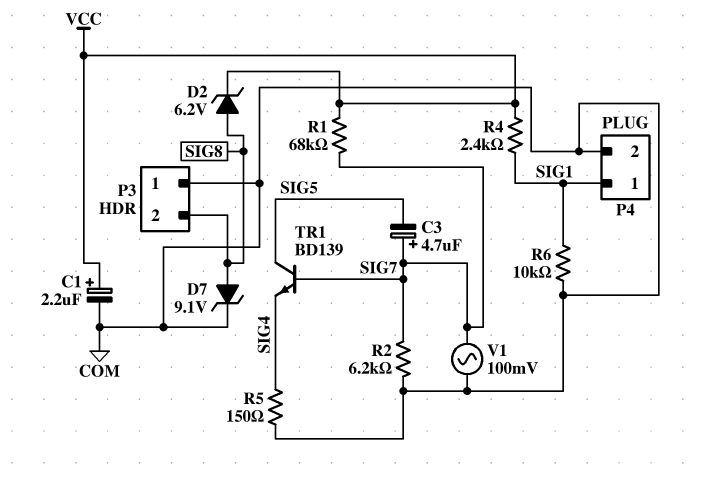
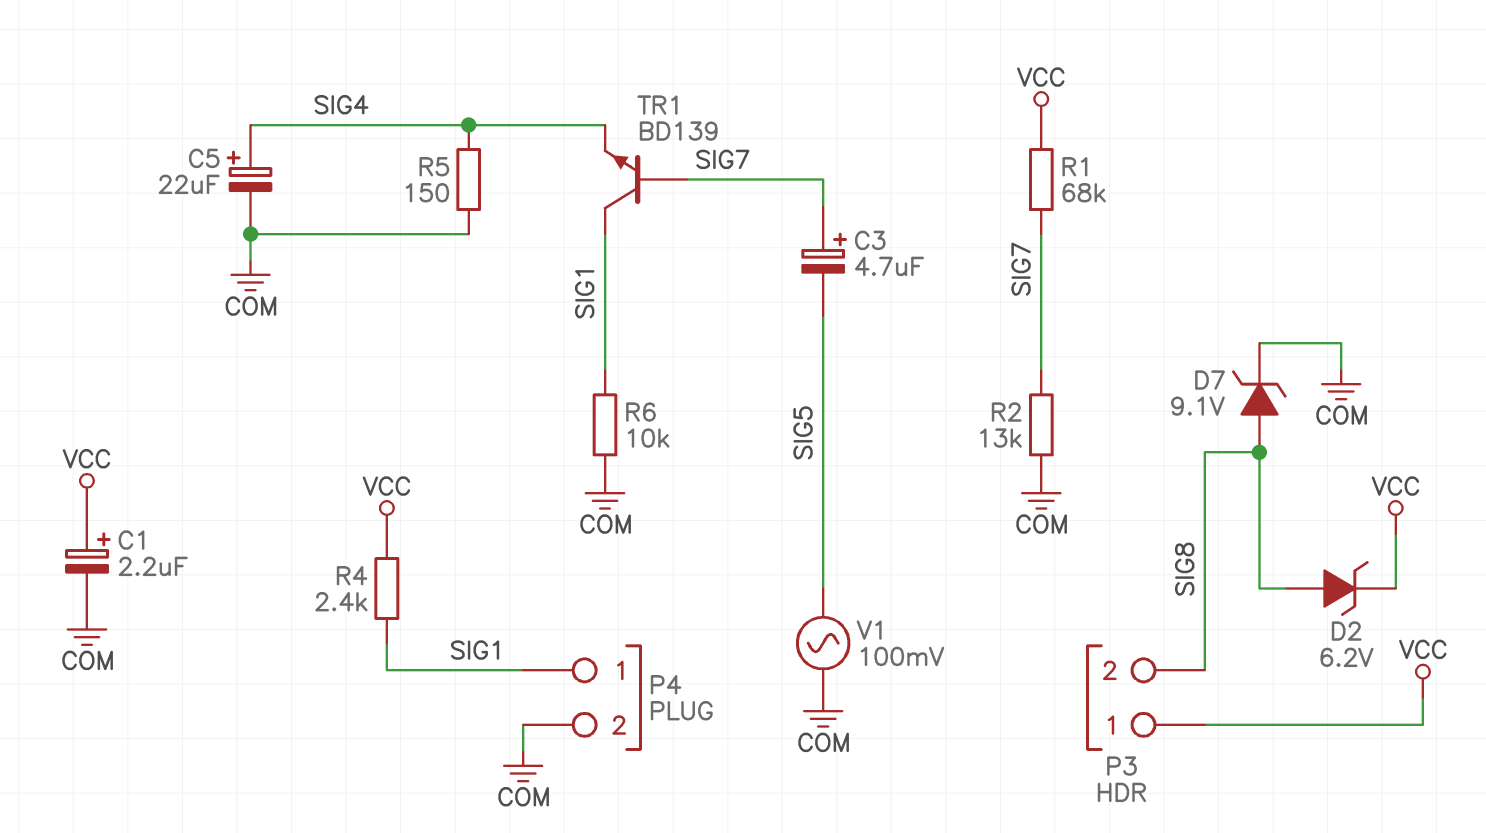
C5: none -> 22uF (plus SIG4, minus COM)
P3 pin 1: COM -> VCC
R2: 6.2k (COM, SIG7) -> 13k (COM, SIG7)
TR1: NPN BD139 (B SIG7, C SIG5, E SIG4) -> NPN BD139 (B SIG7, C SIG1, E SIG4)
V1: AC 100mV (COM, SIG7) -> AC 100mV (COM, SIG5)

